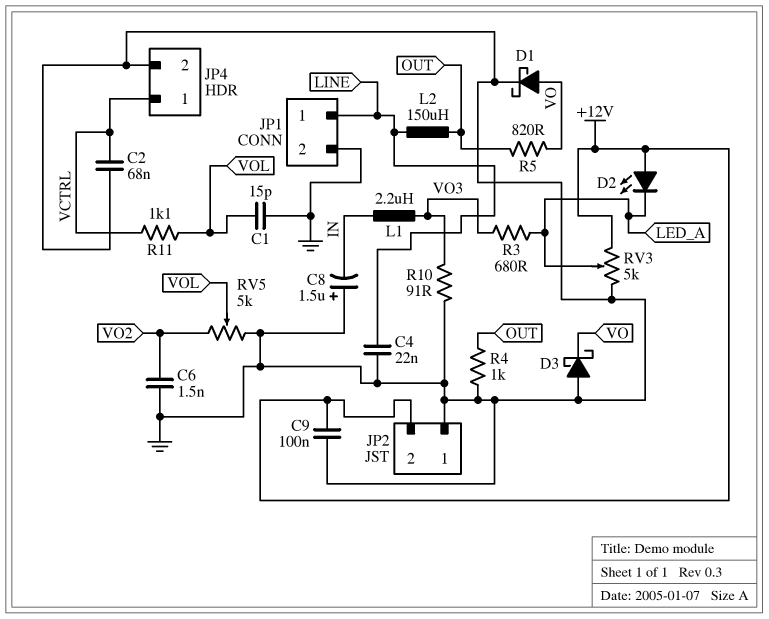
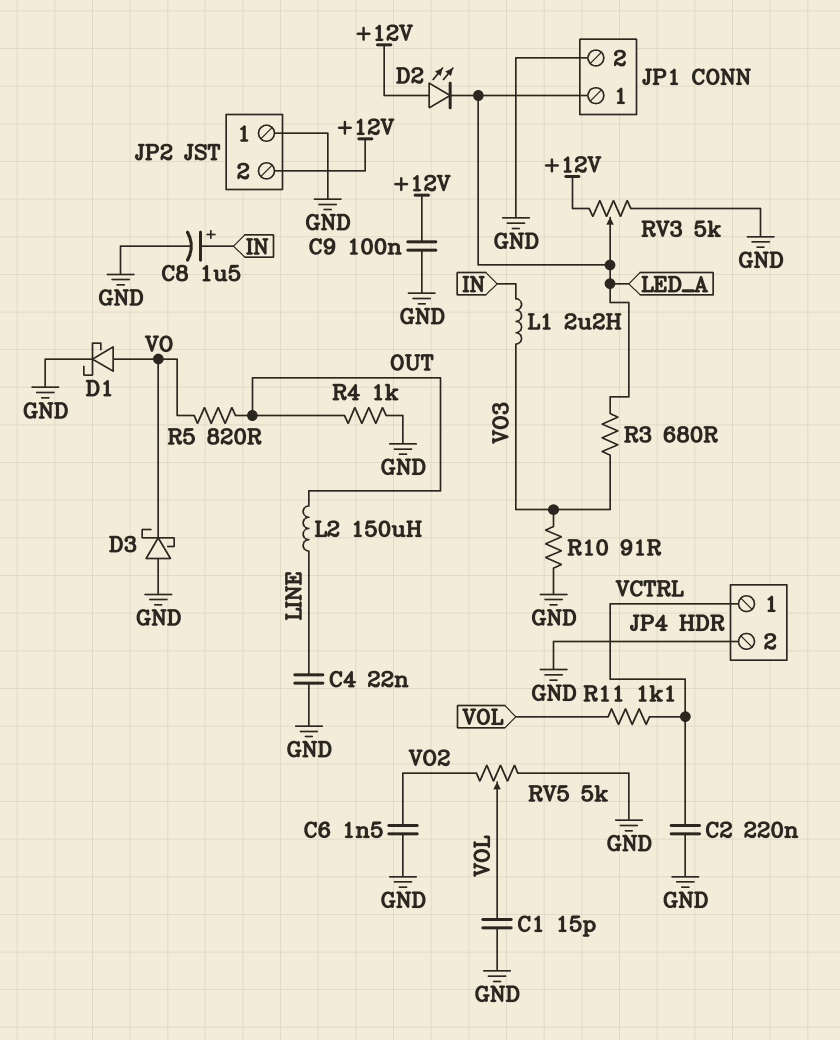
C2: 68nF (GND, VCTRL) -> 220nF (GND, VCTRL)
C8: 1.5uF (plus GND, minus IN) -> 1.5uF (plus IN, minus GND)
JP1 pin 1: LINE -> LED_A

